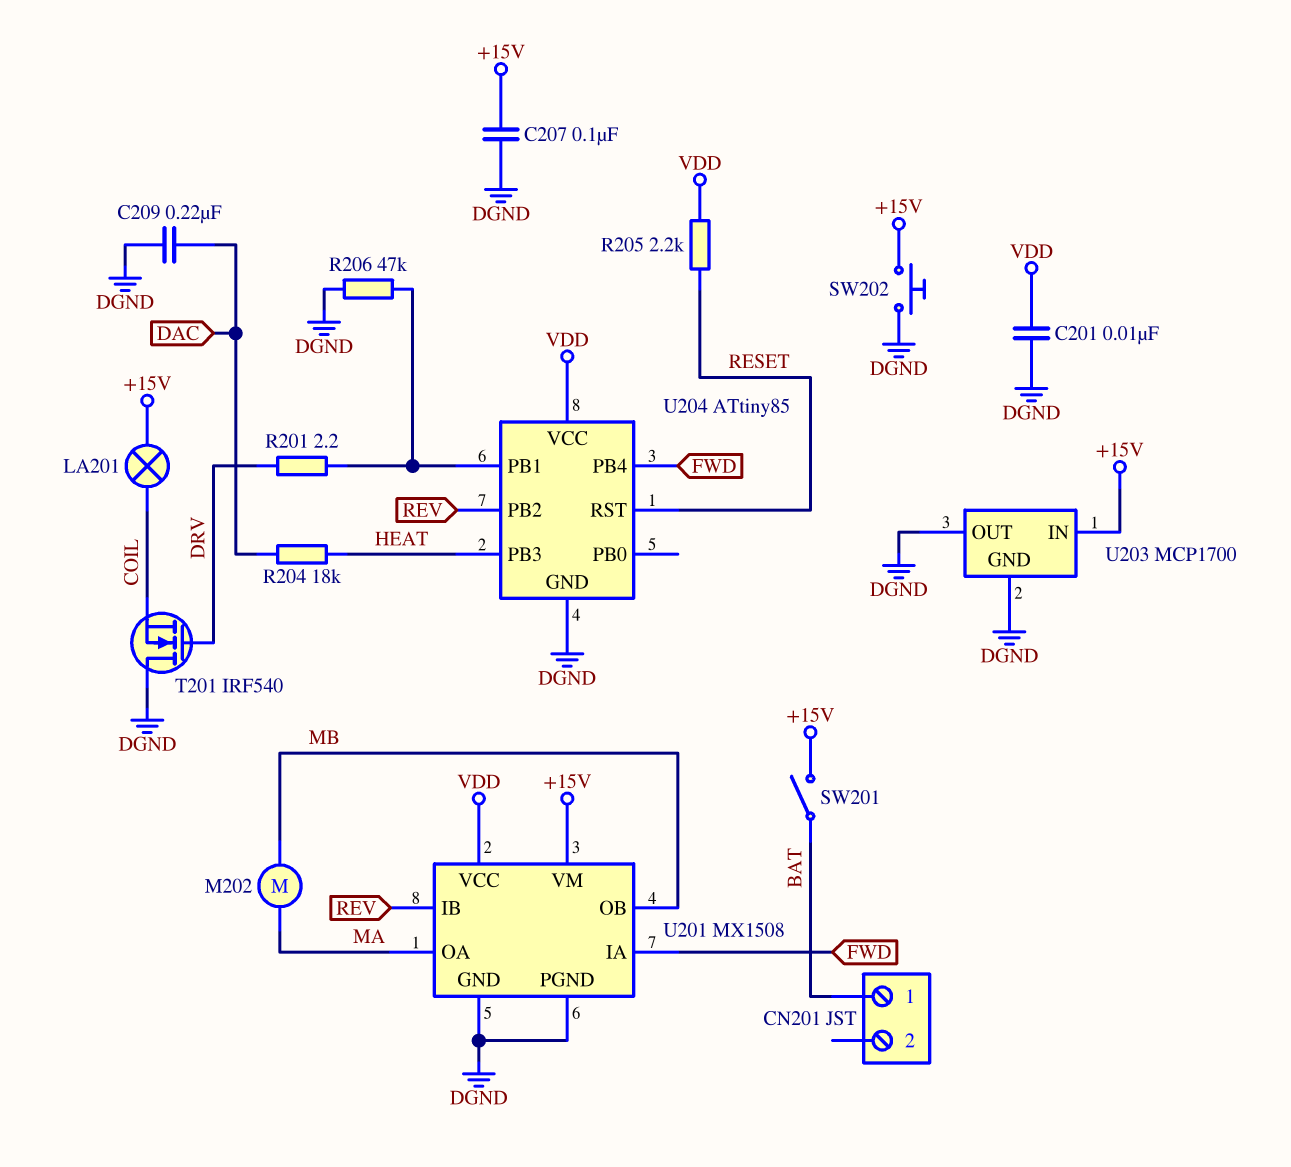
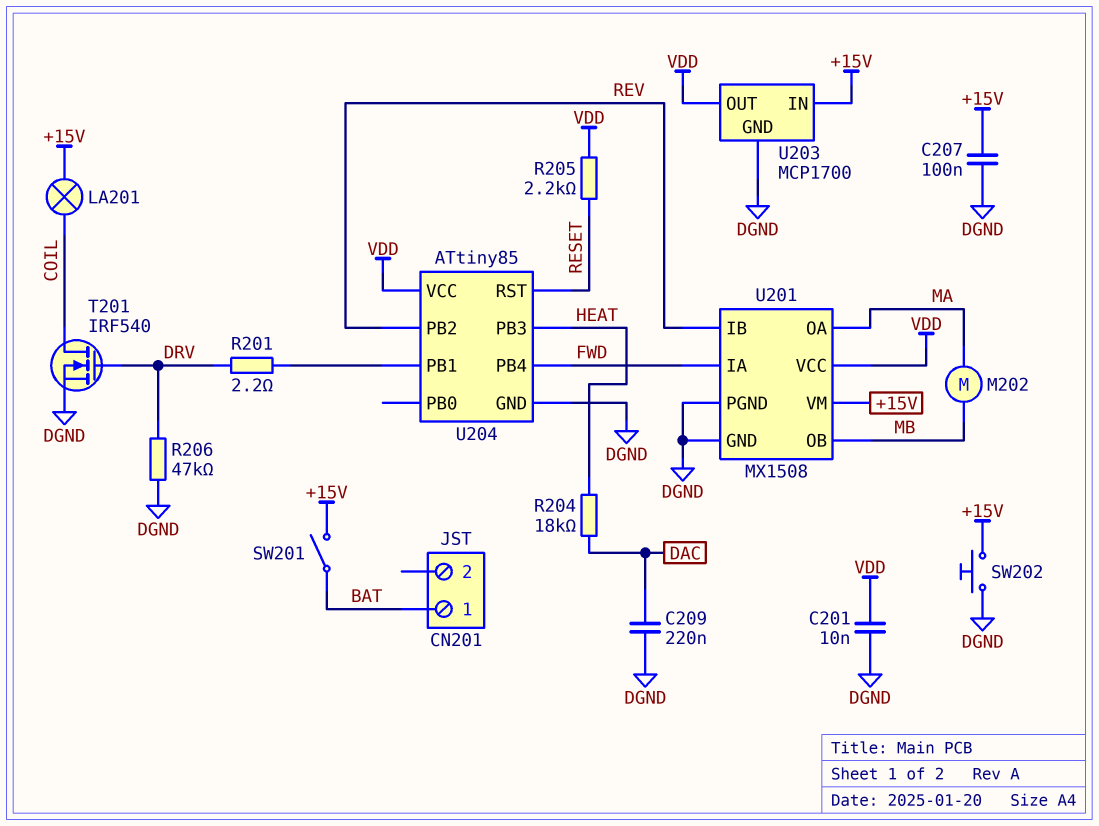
R206: 47k (DGND, U204/PB1) -> 47k (DGND, DRV)
T201: NMOS IRF540 (G DRV, D DGND, S COIL) -> NMOS IRF540 (G DRV, D COIL, S DGND)
U203 pin OUT: DGND -> VDD

